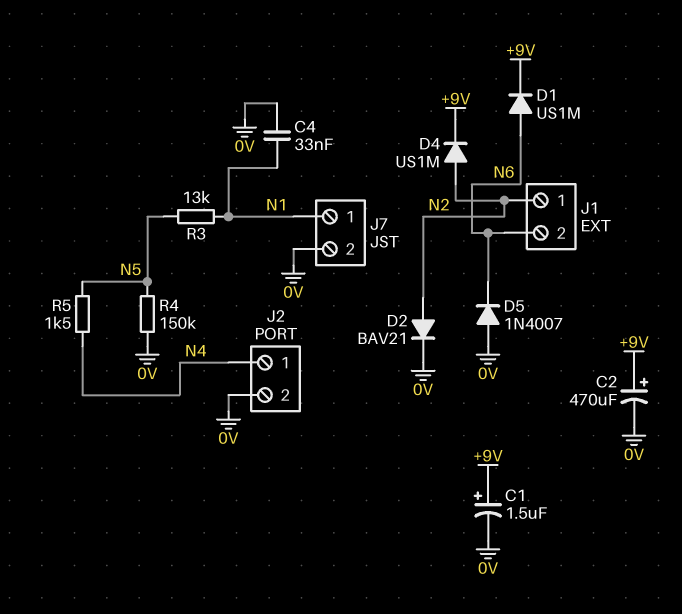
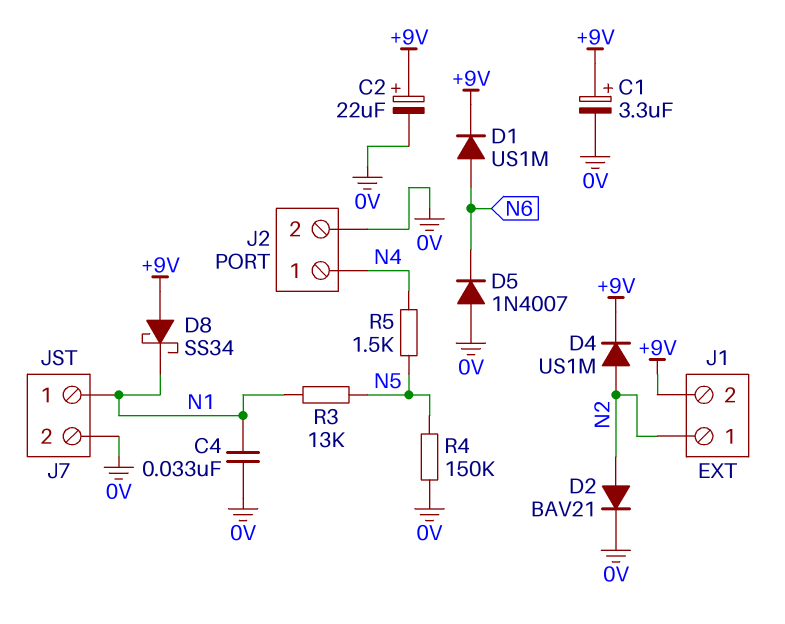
C1: 1.5uF (plus +9V, minus 0V) -> 3.3uF (plus +9V, minus 0V)
C2: 470uF (plus +9V, minus 0V) -> 22uF (plus +9V, minus 0V)
D8: none -> schottky SS34 (A +9V, K N1)
J1 pin 2: N6 -> +9V

